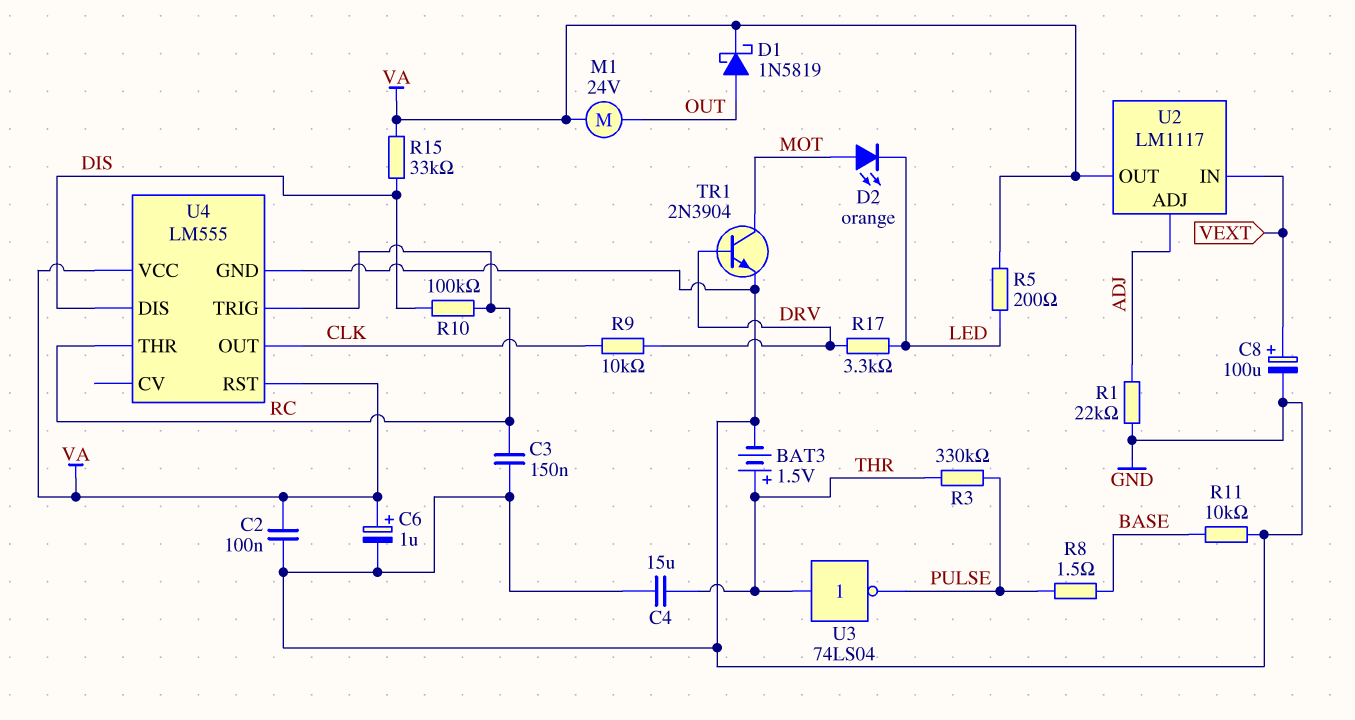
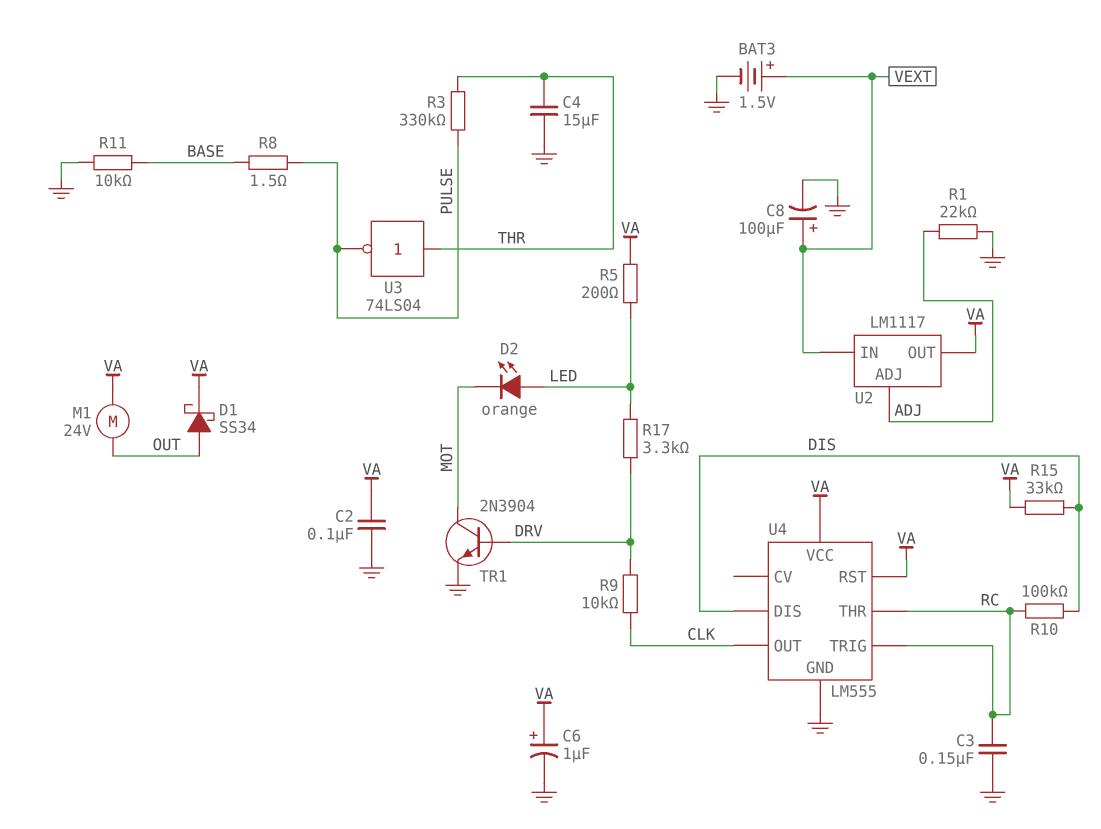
BAT3: 1.5V (plus THR, minus GND) -> 1.5V (plus VEXT, minus GND)
D1: schottky 1N5819 (A OUT, K VA) -> schottky SS34 (A OUT, K VA)
D2: LED orange (A MOT, K LED) -> LED orange (A LED, K MOT)

